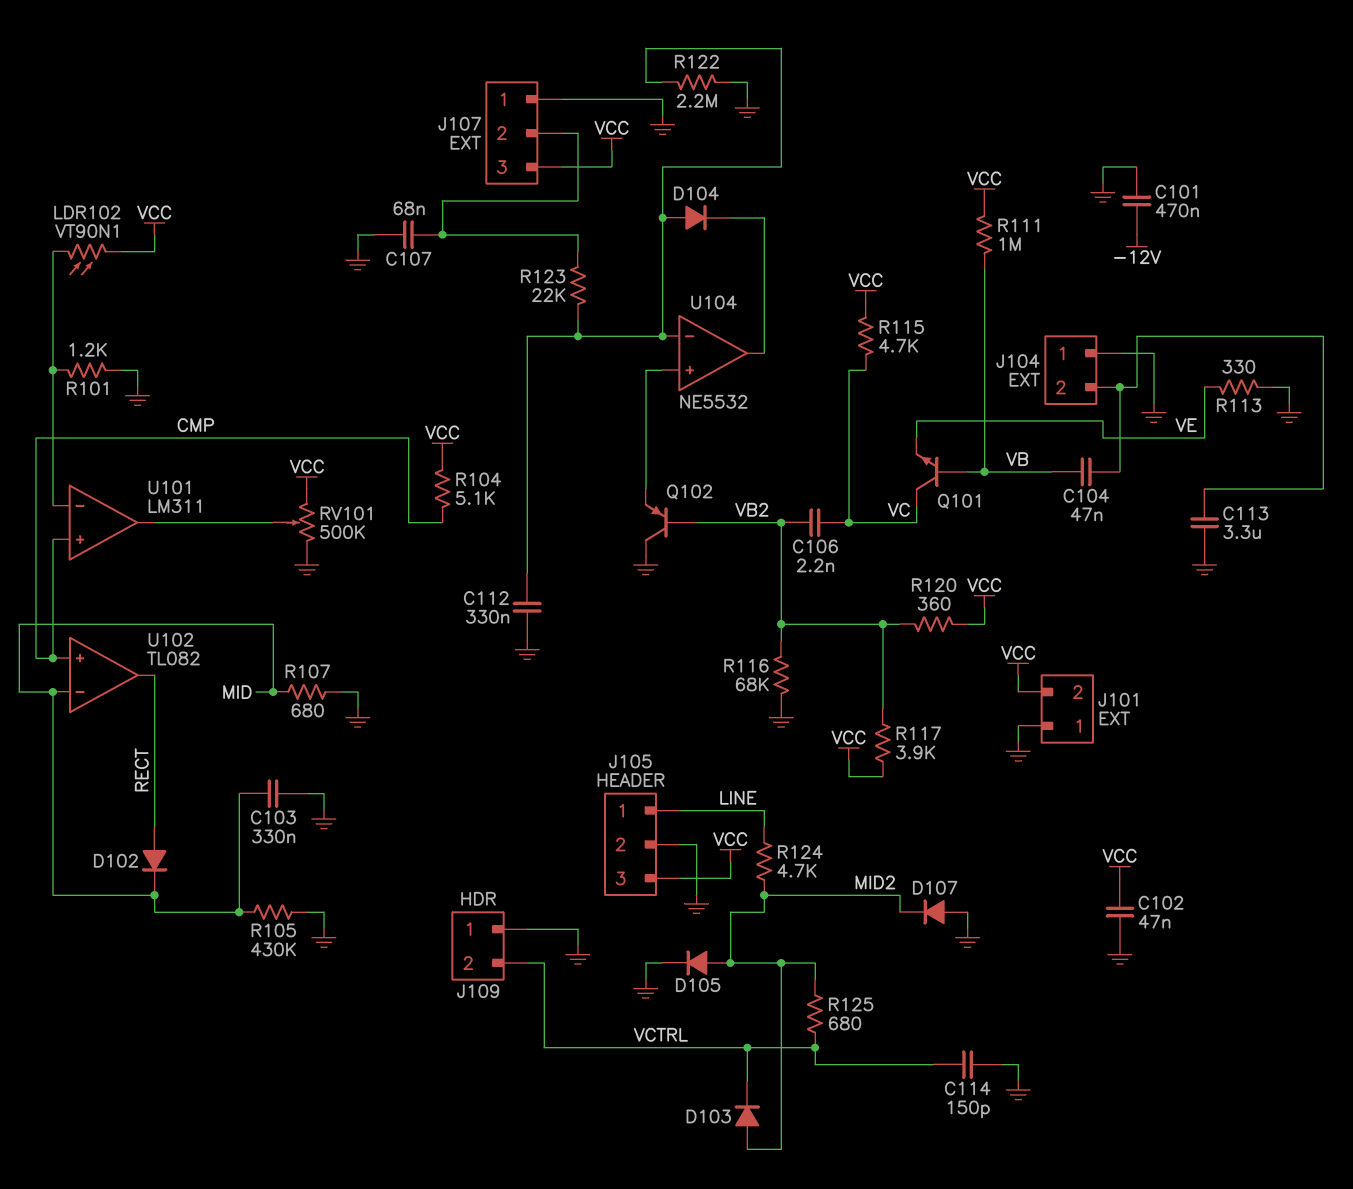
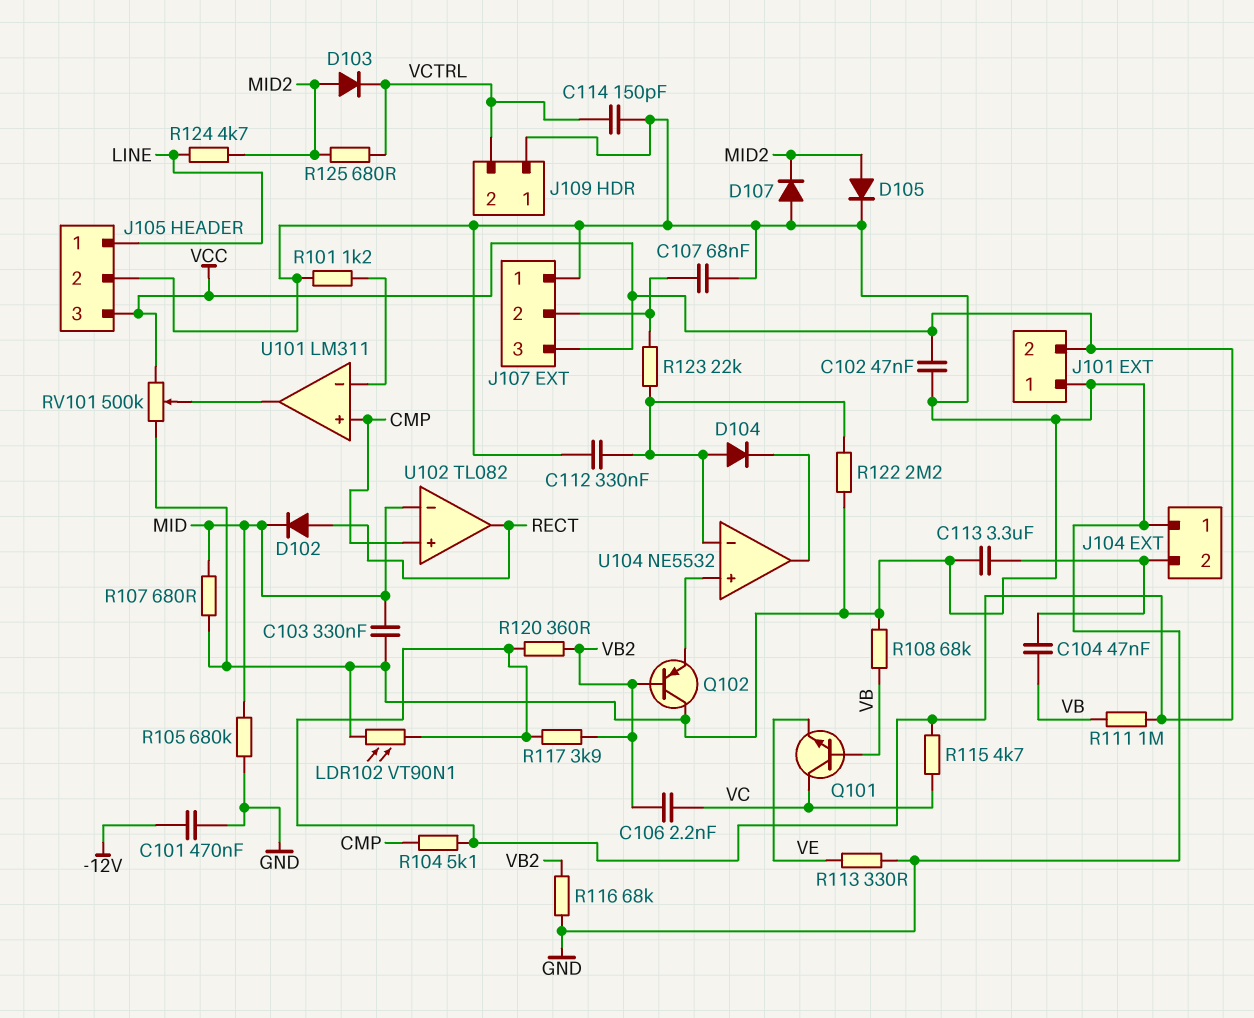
LDR102: VT90N1 (U101/in-, VCC) -> VT90N1 (GND, VCC)
R105: 430k (GND, MID) -> 680k (GND, MID)
R108: none -> 68k (GND, VB)

